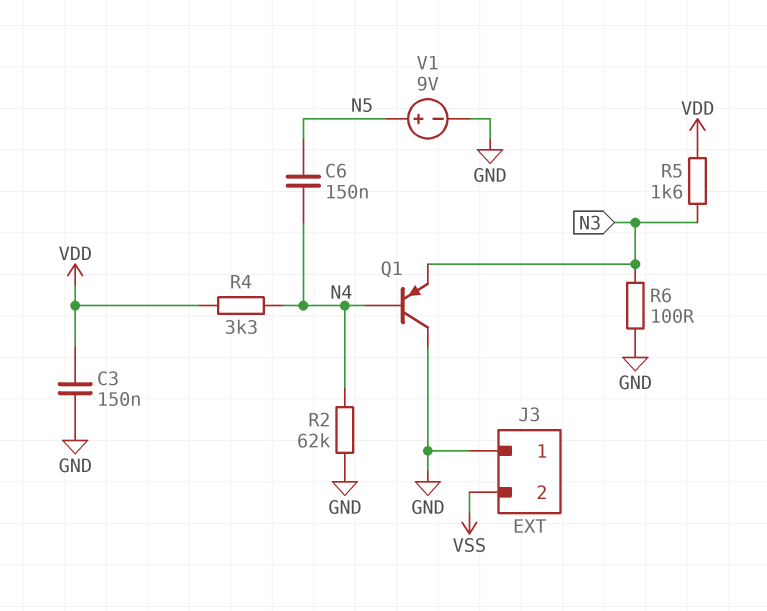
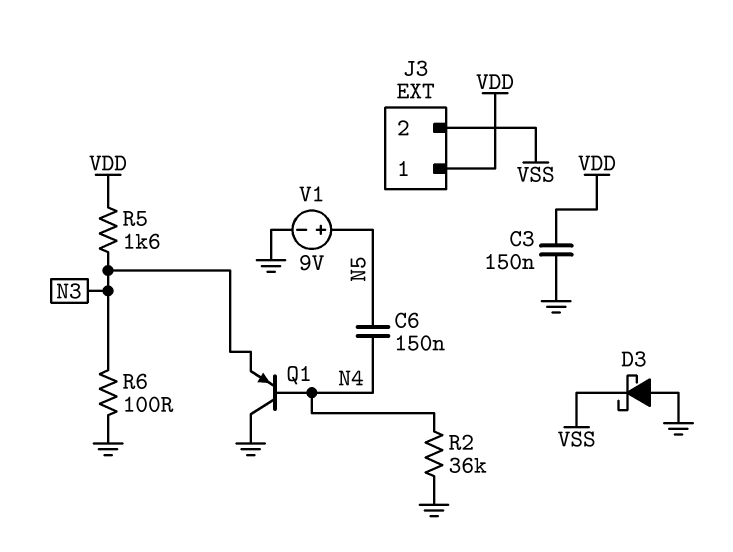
D3: none -> schottky (A GND, K VSS)
J3 pin 1: GND -> VDD
R2: 62k (GND, N4) -> 36k (GND, N4)
R4: 3.3k (N4, VDD) -> none

